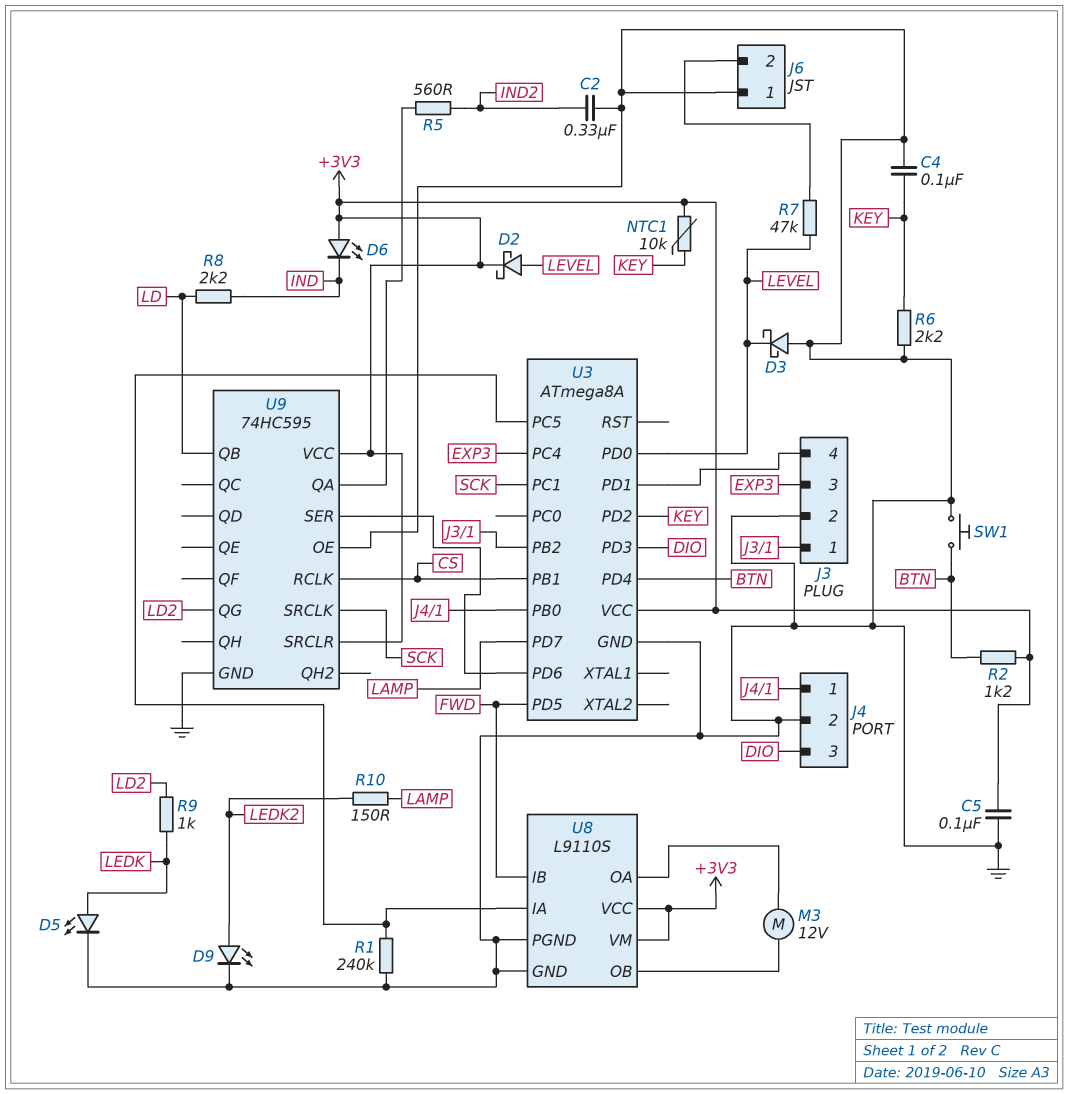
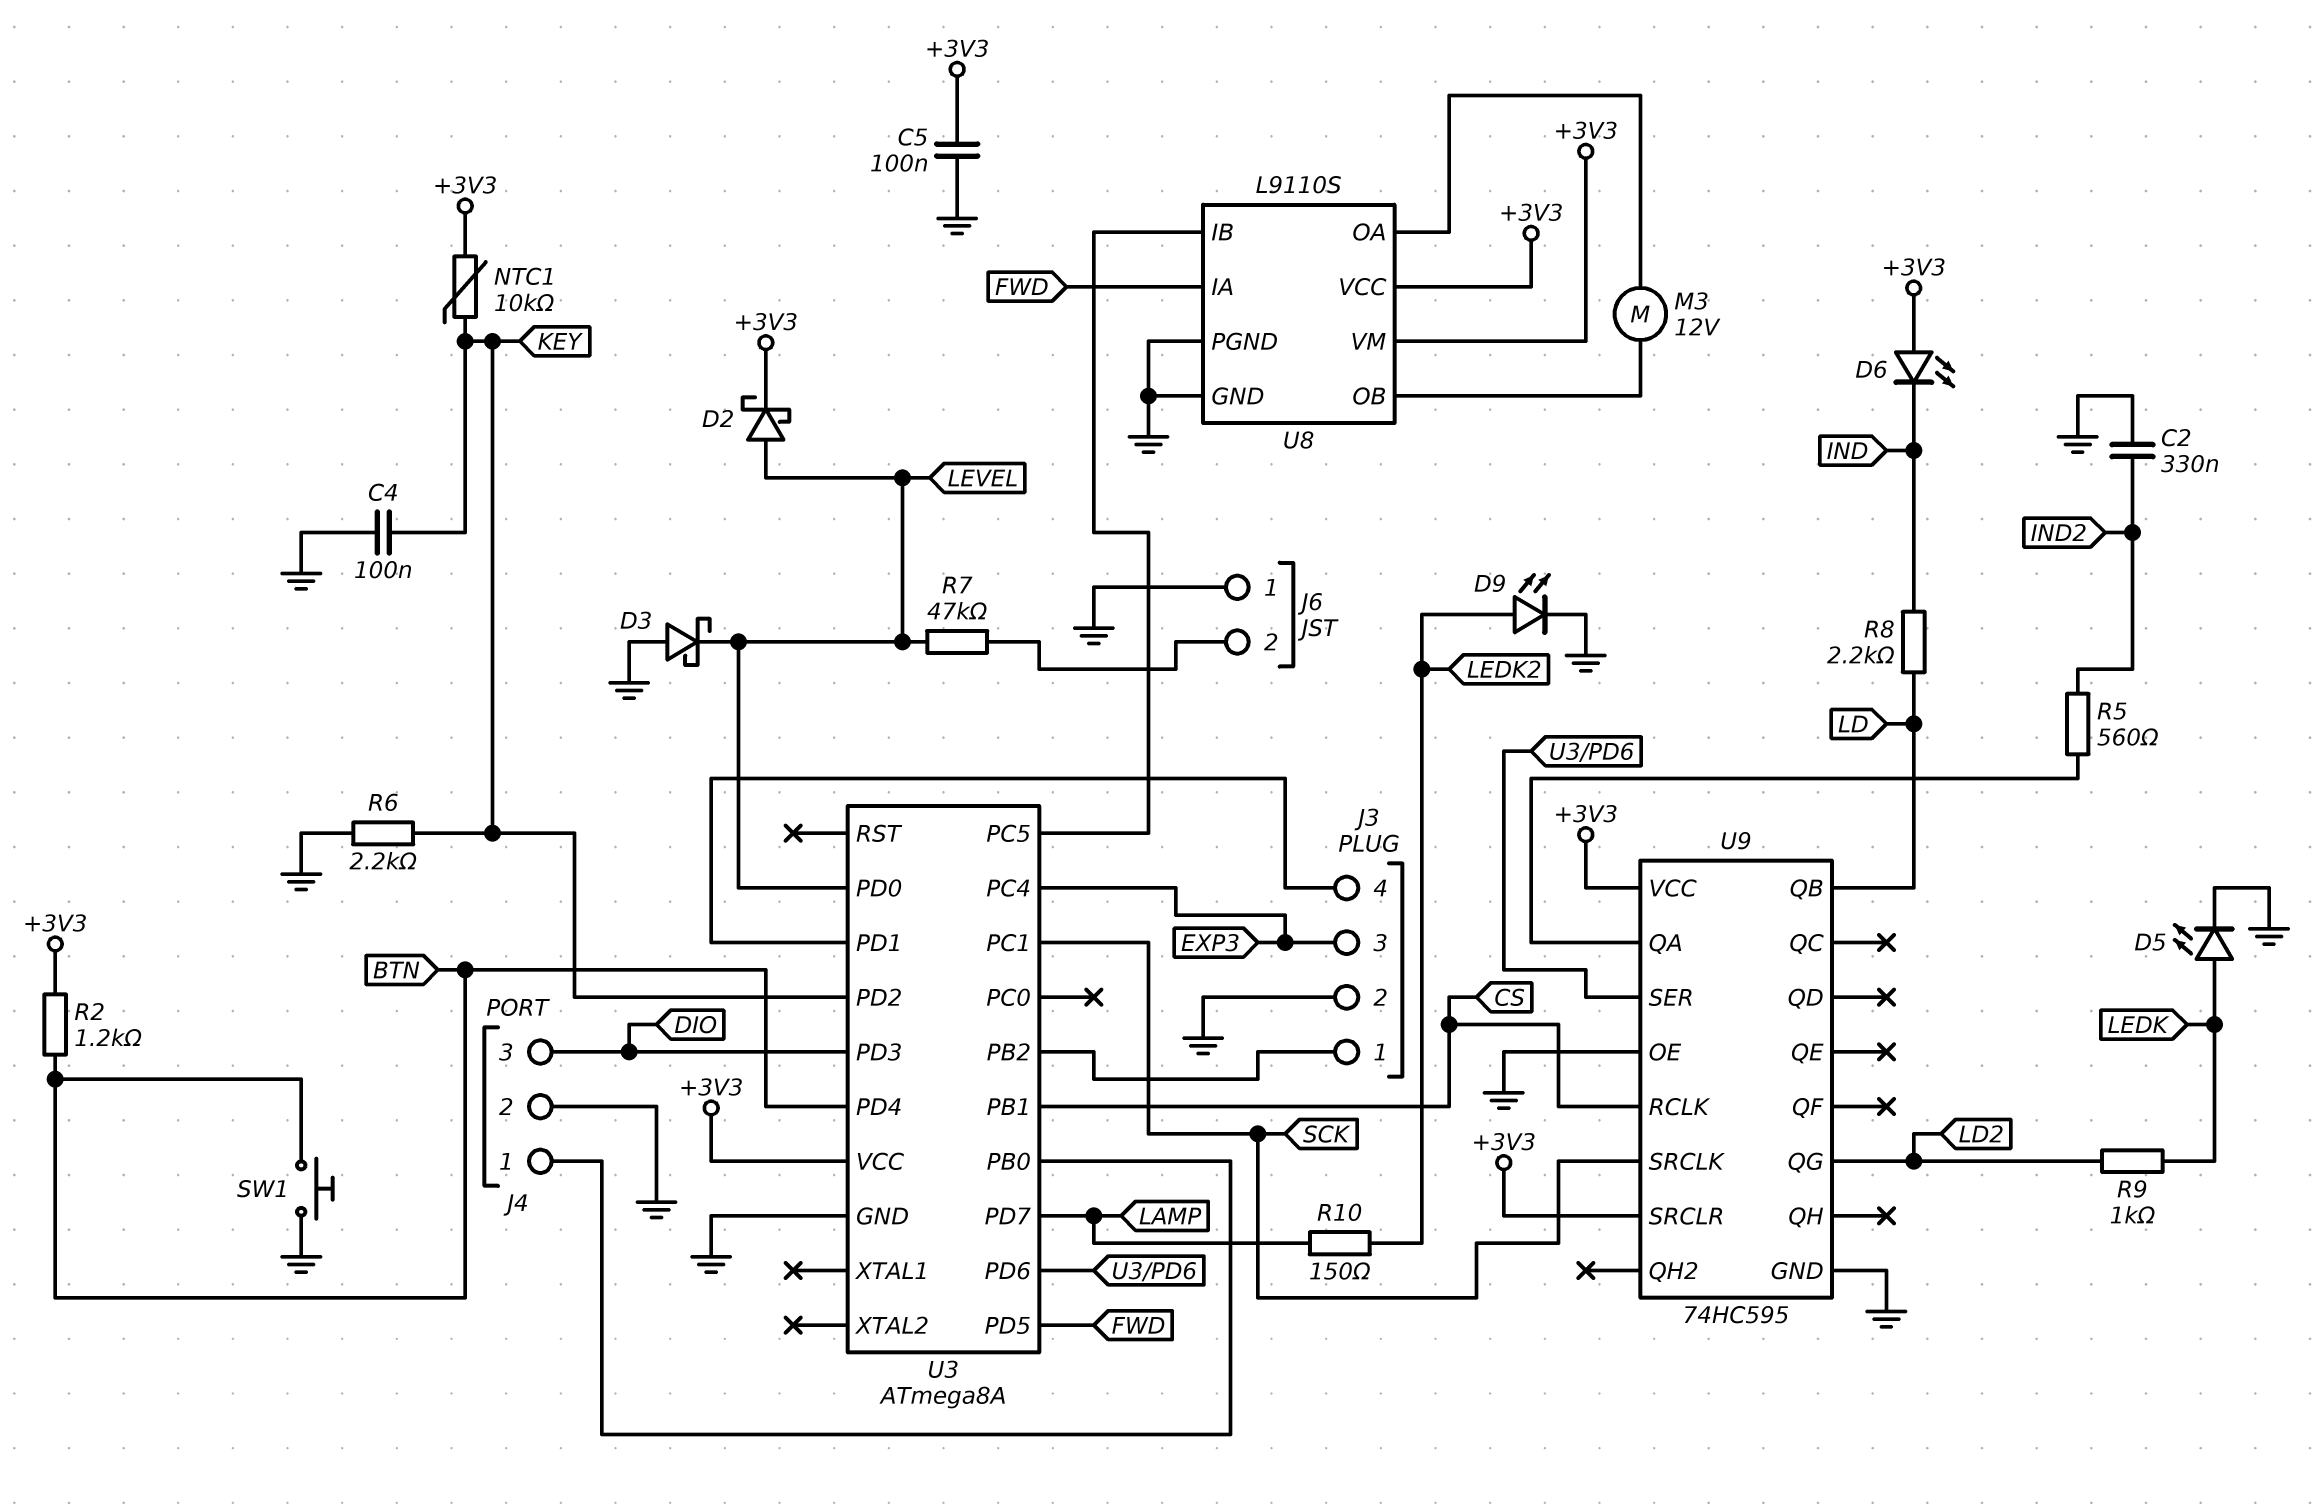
R1: 240k (GND, U3/PC5) -> none
U8 pin IA: U3/PC5 -> FWD
U8 pin IB: FWD -> U3/PC5

